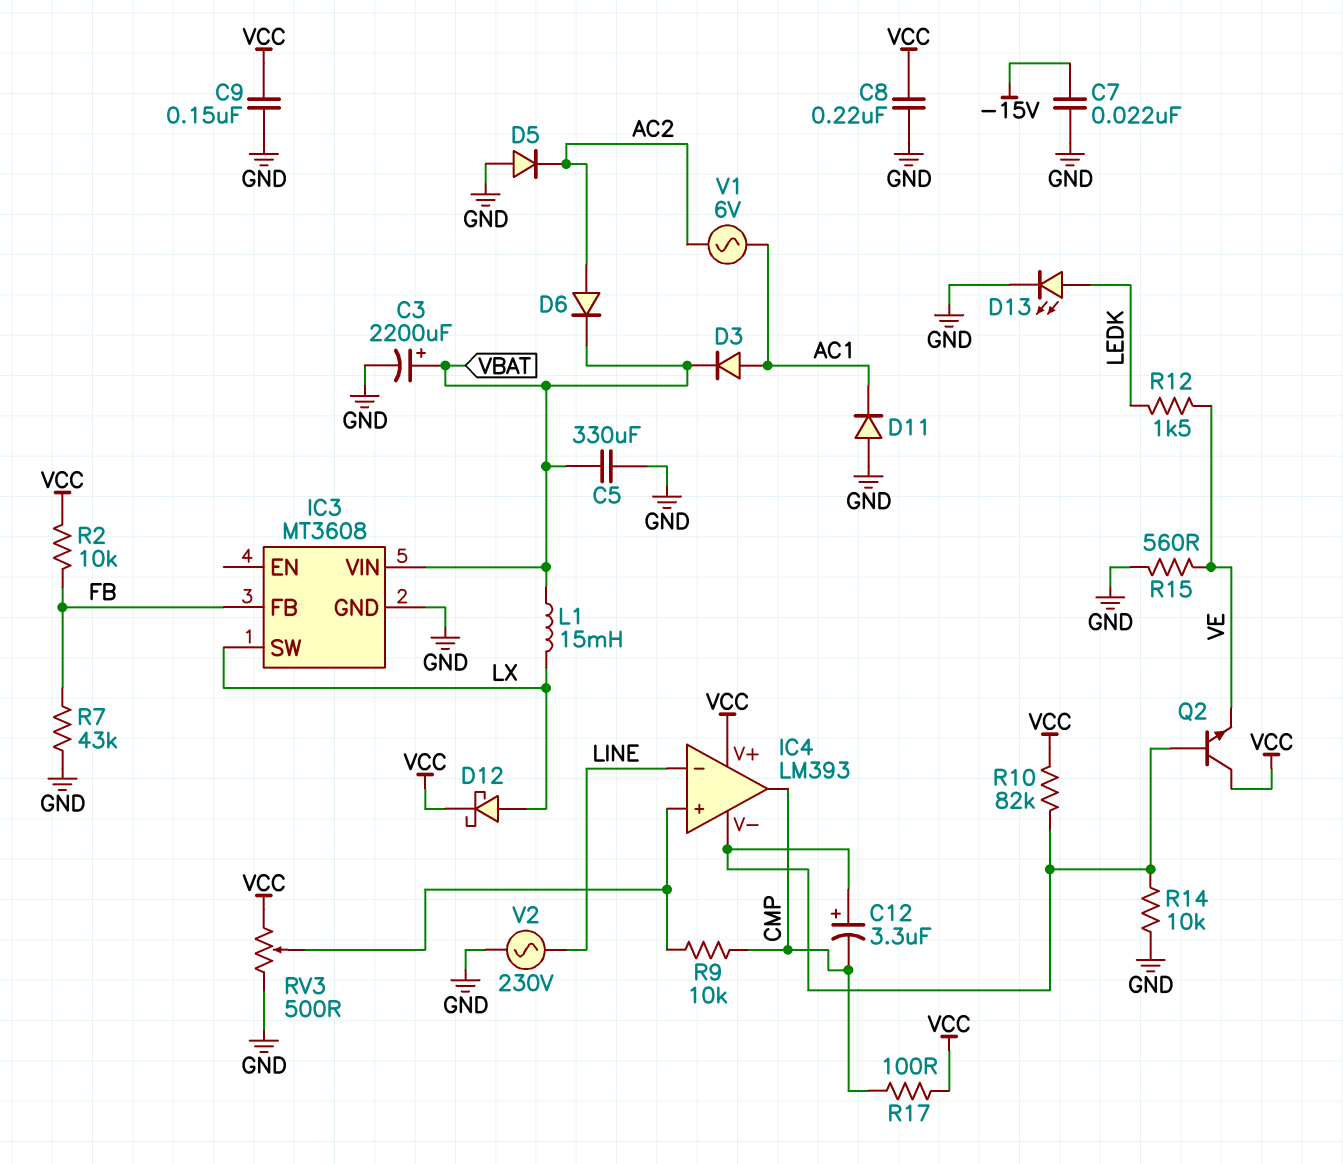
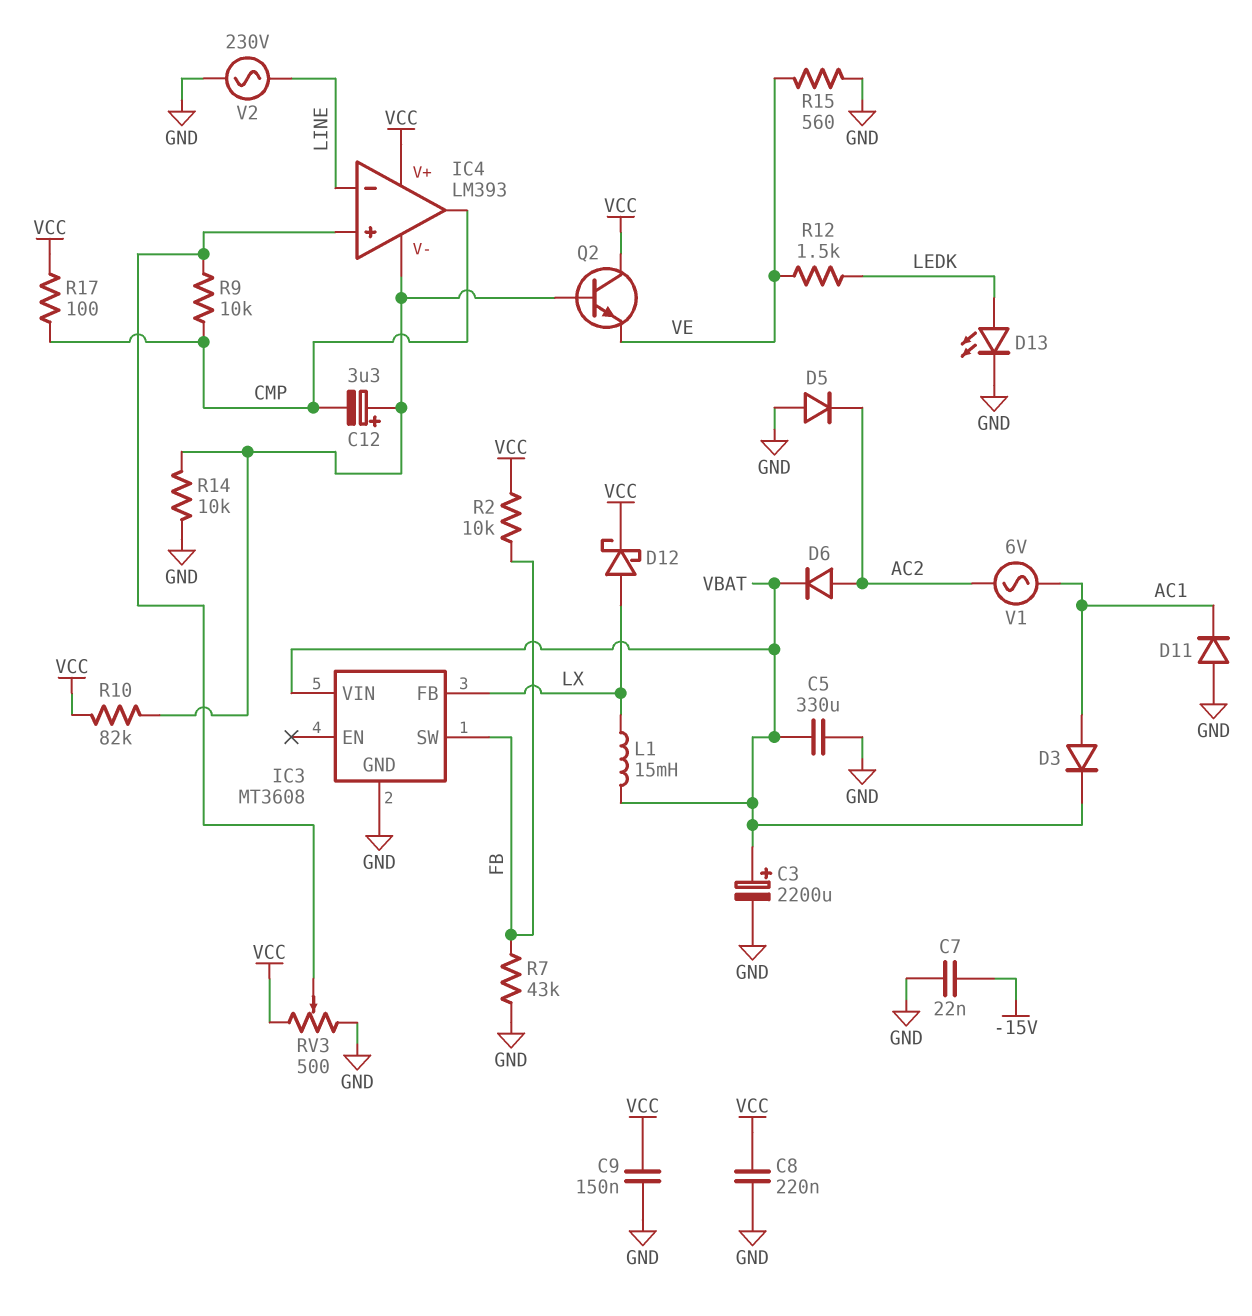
IC3 pin FB: FB -> LX
IC3 pin SW: LX -> FB

